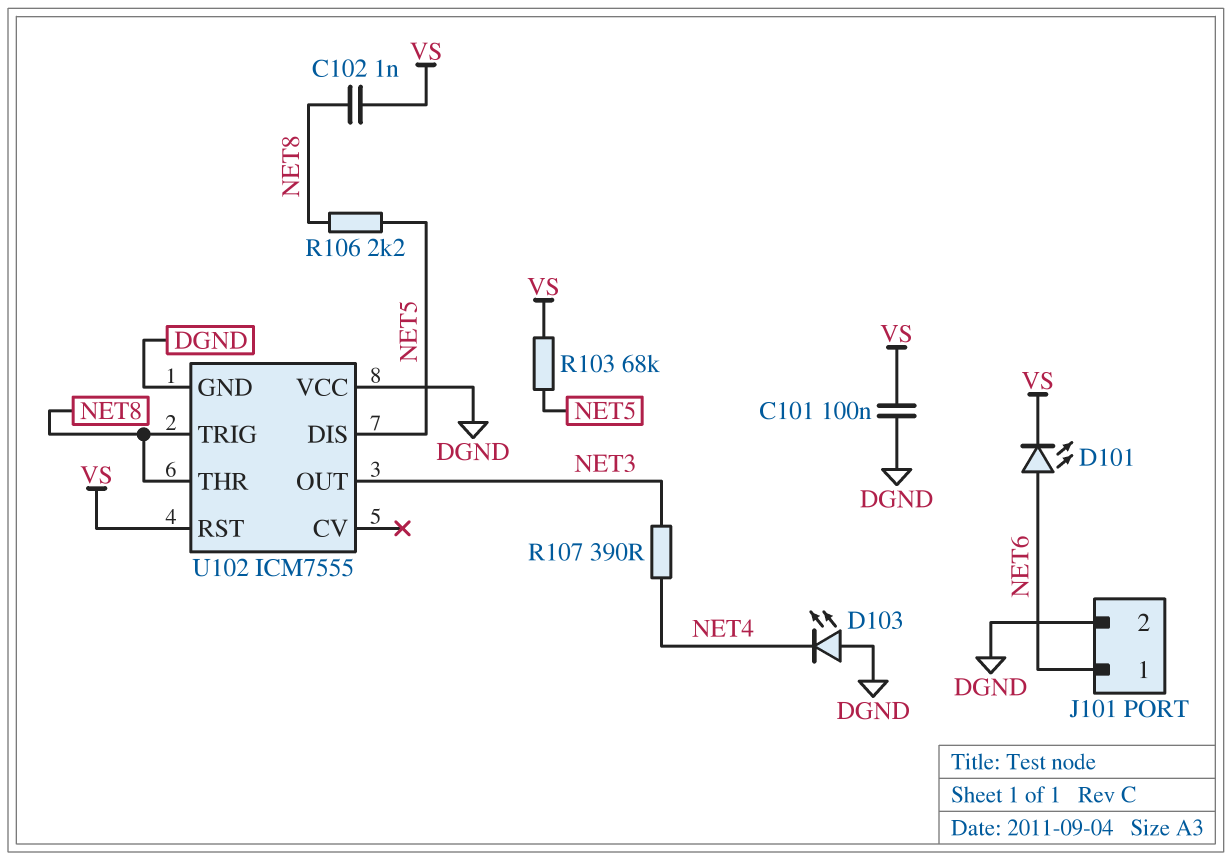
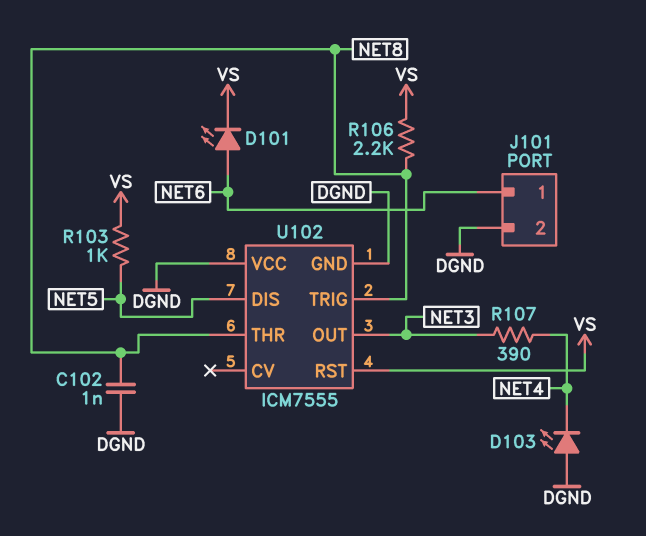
C101: 100nF (DGND, VS) -> none
C102: 1nF (NET8, VS) -> 1nF (DGND, NET8)
R103: 68k (NET5, VS) -> 1k (NET5, VS)
R106: 2.2k (NET5, NET8) -> 2.2k (NET8, VS)

